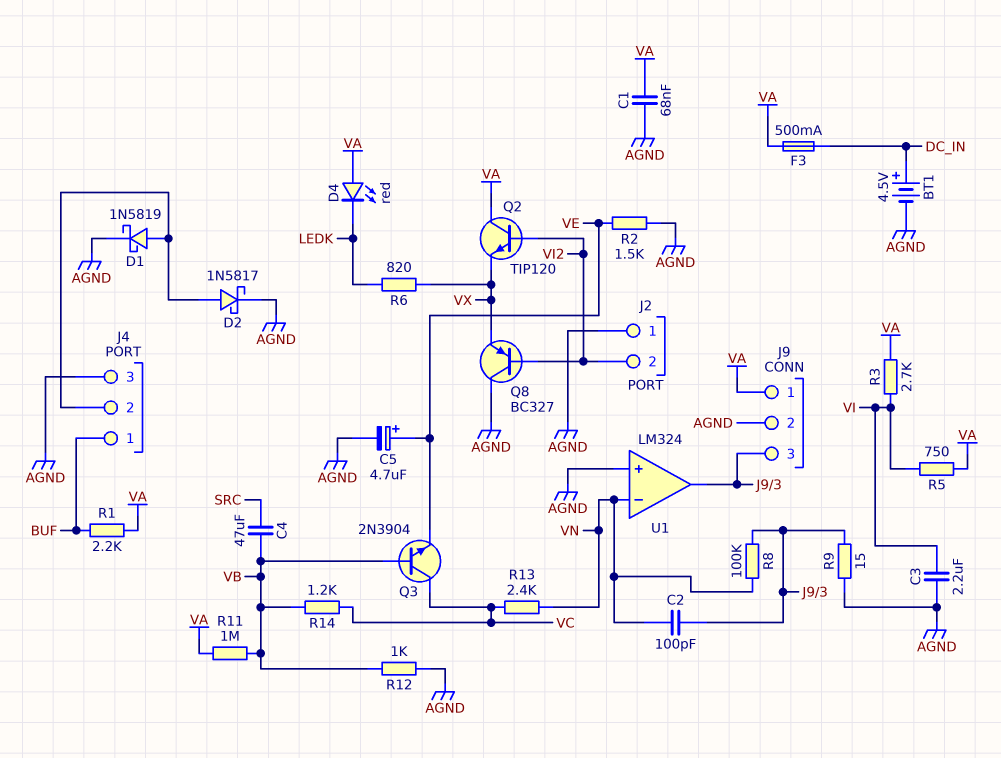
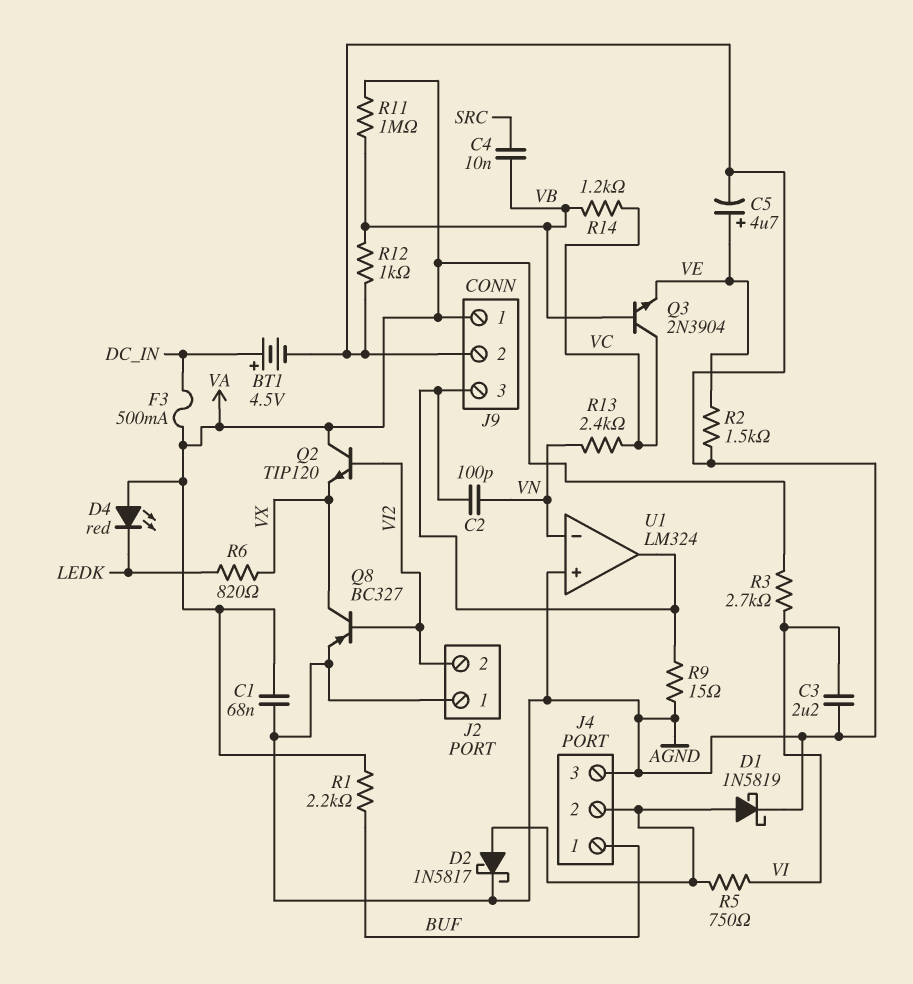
C4: 47uF (SRC, VB) -> 10nF (SRC, VB)
Q8: PNP BC327 (B VI2, C AGND, E VX) -> PNP BC327 (B VI2, C VX, E AGND)
R5: 750 (VA, VI) -> 750 (J4/2, VI)
R8: 100k (J9/3, VN) -> none

